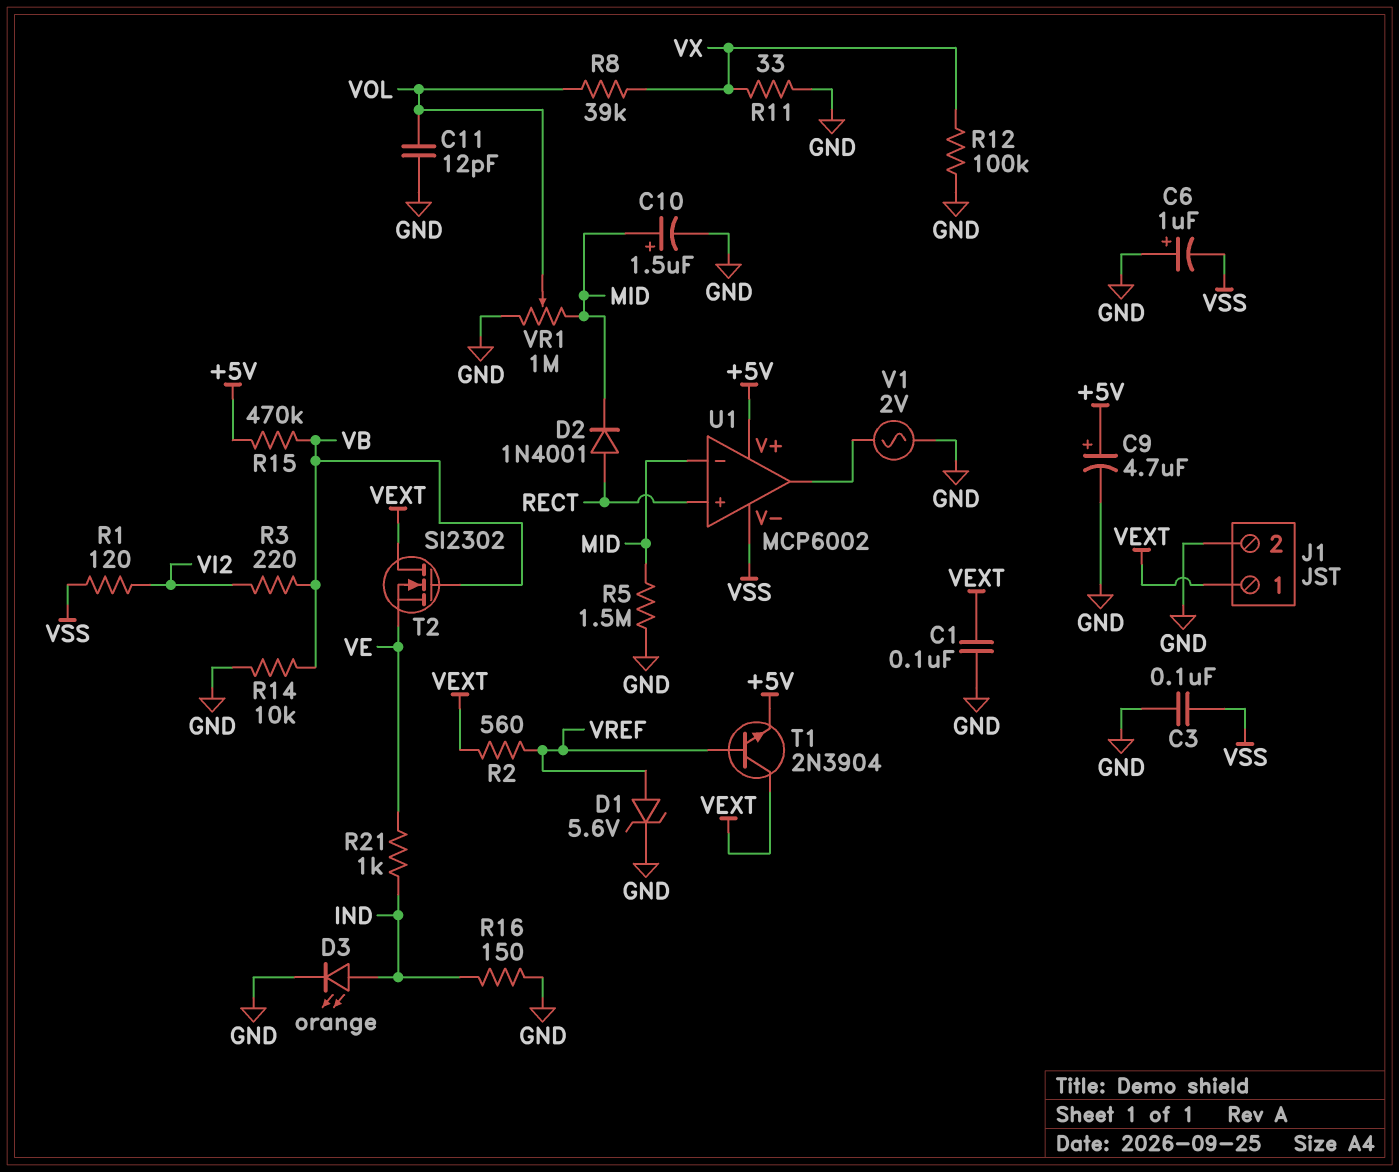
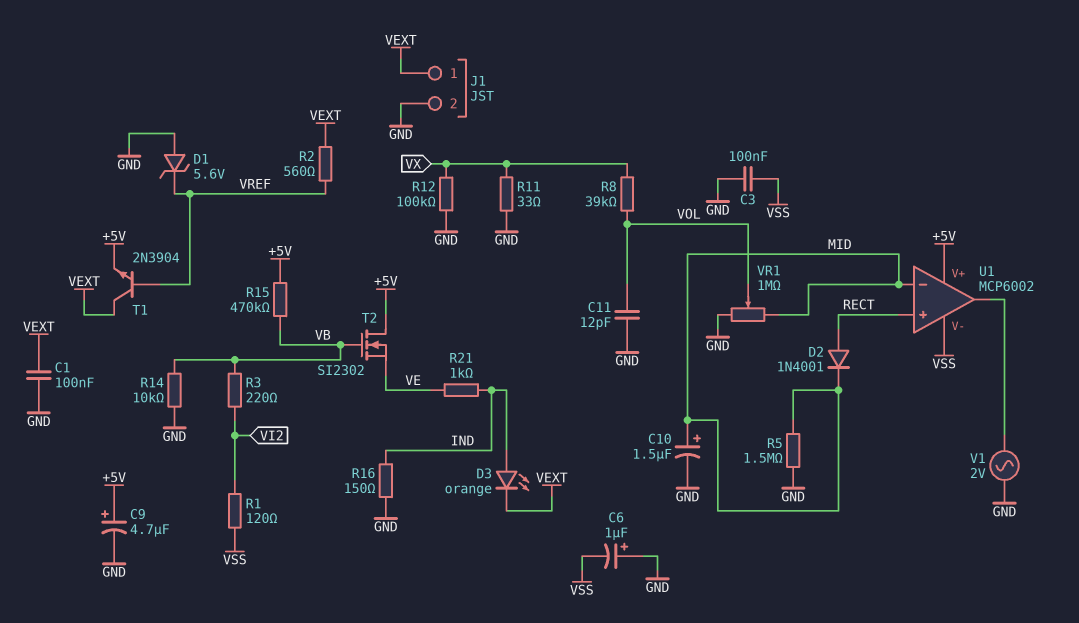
D1: zener 5.6V (A VREF, K GND) -> zener 5.6V (A GND, K VREF)
D3: LED orange (A IND, K GND) -> LED orange (A IND, K VEXT)
T2: NMOS SI2302 (G VB, D VEXT, S VE) -> NMOS SI2302 (G VB, D +5V, S VE)

